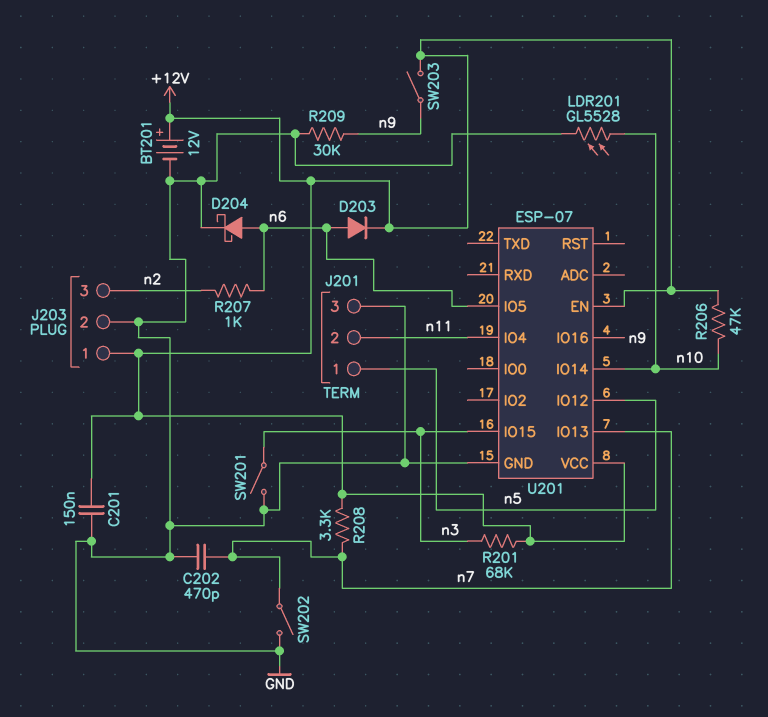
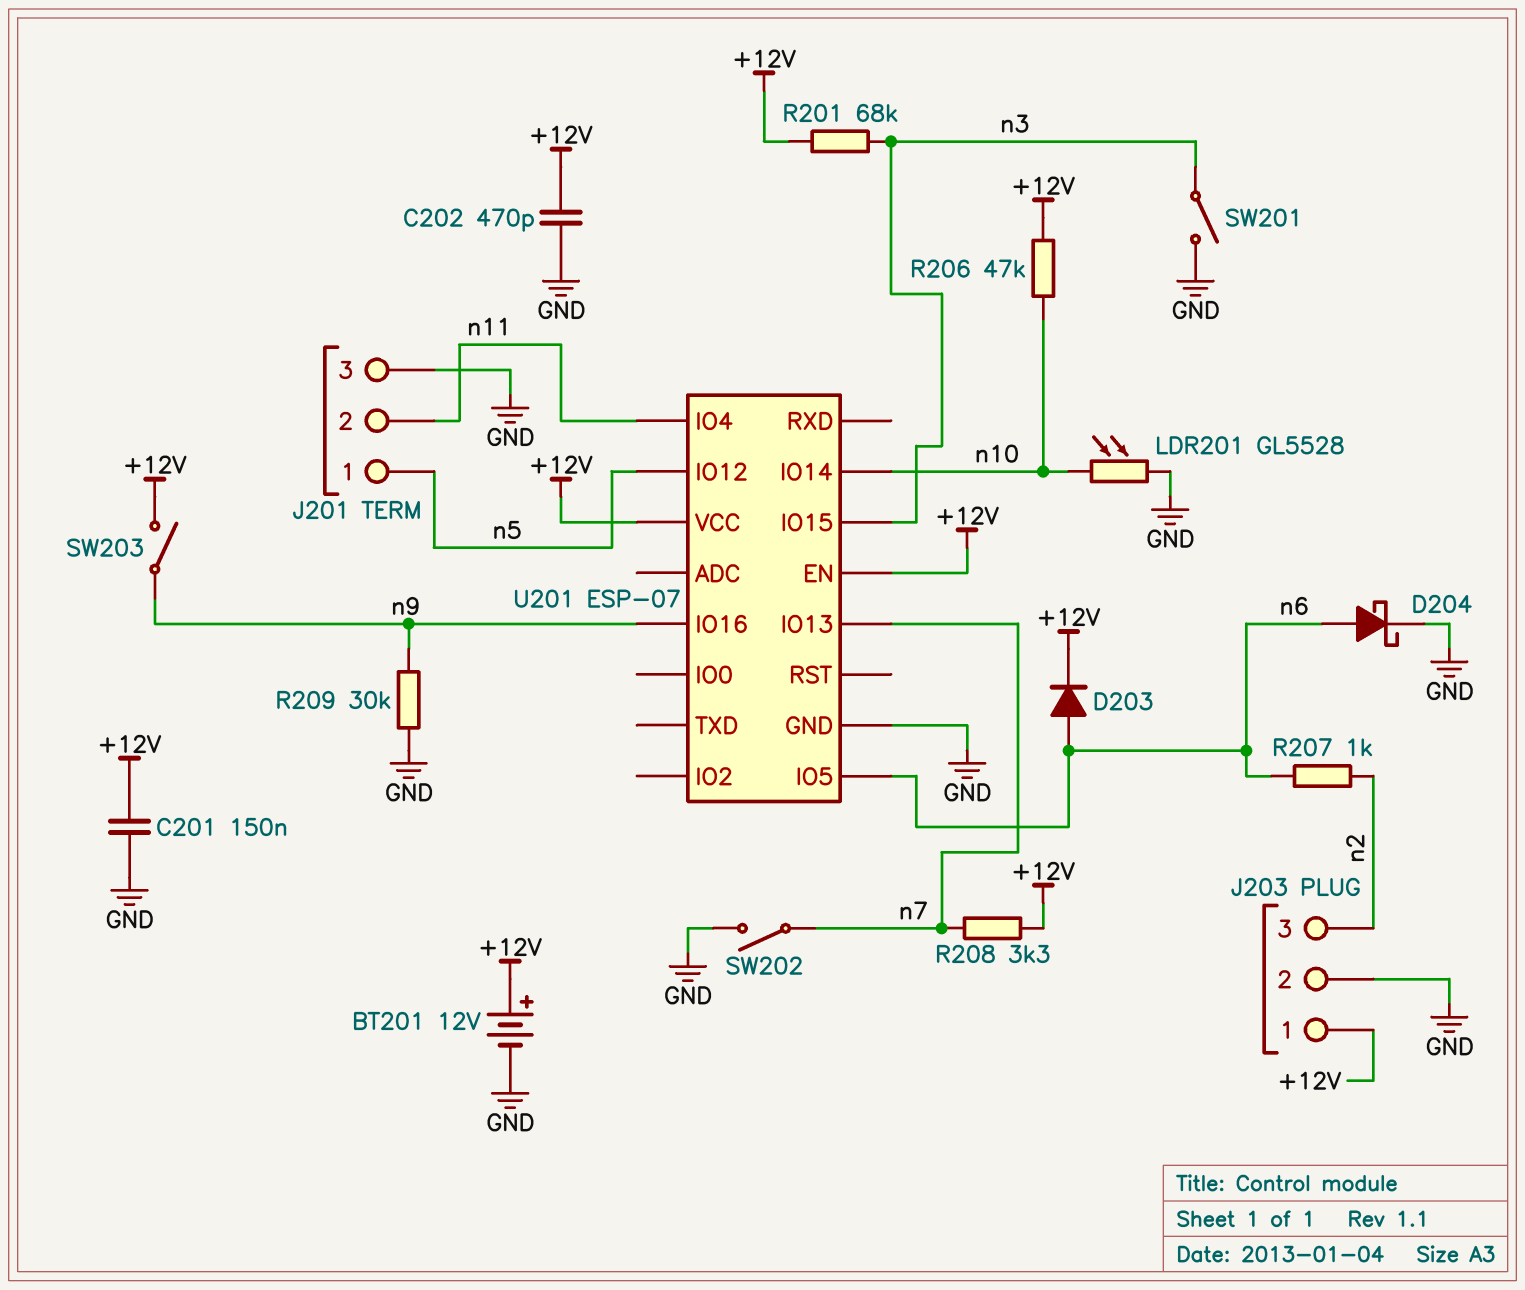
C202: 470pF (GND, n7) -> 470pF (+12V, GND)

